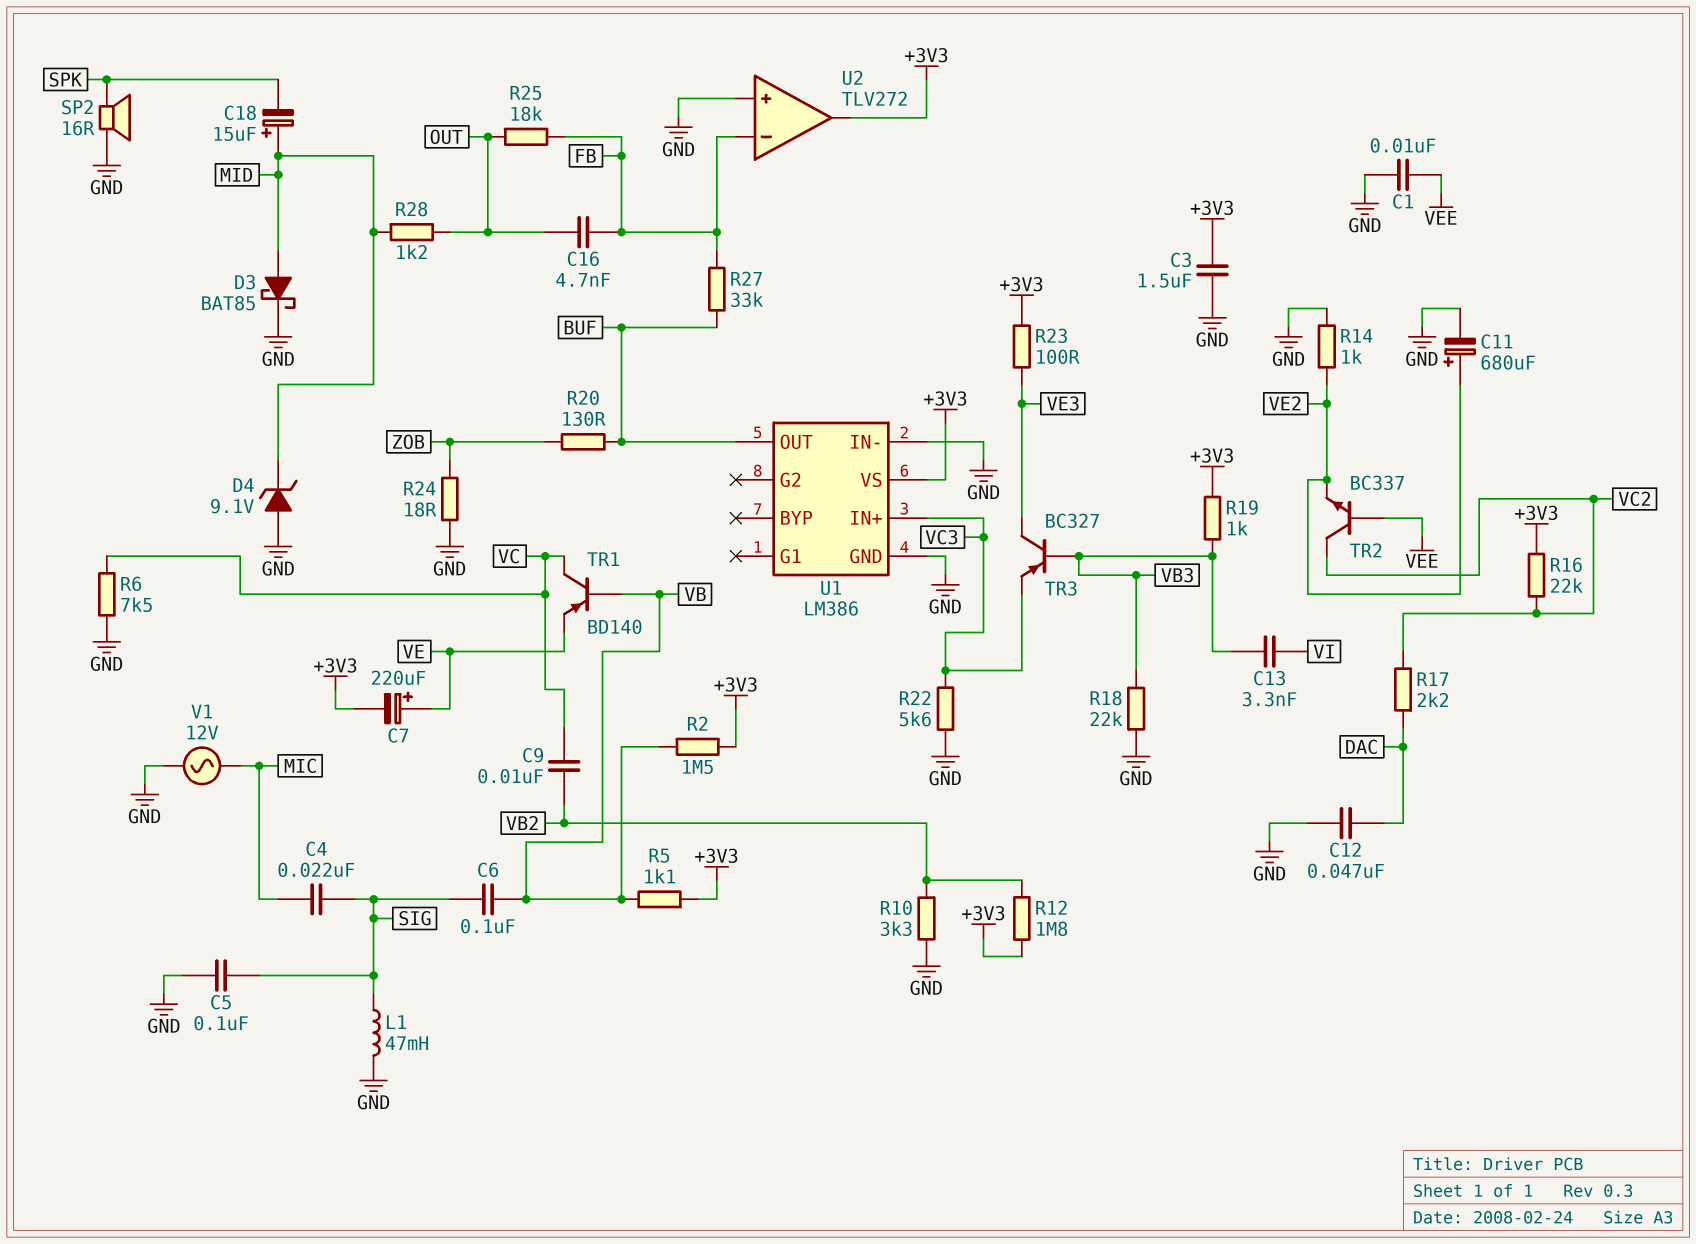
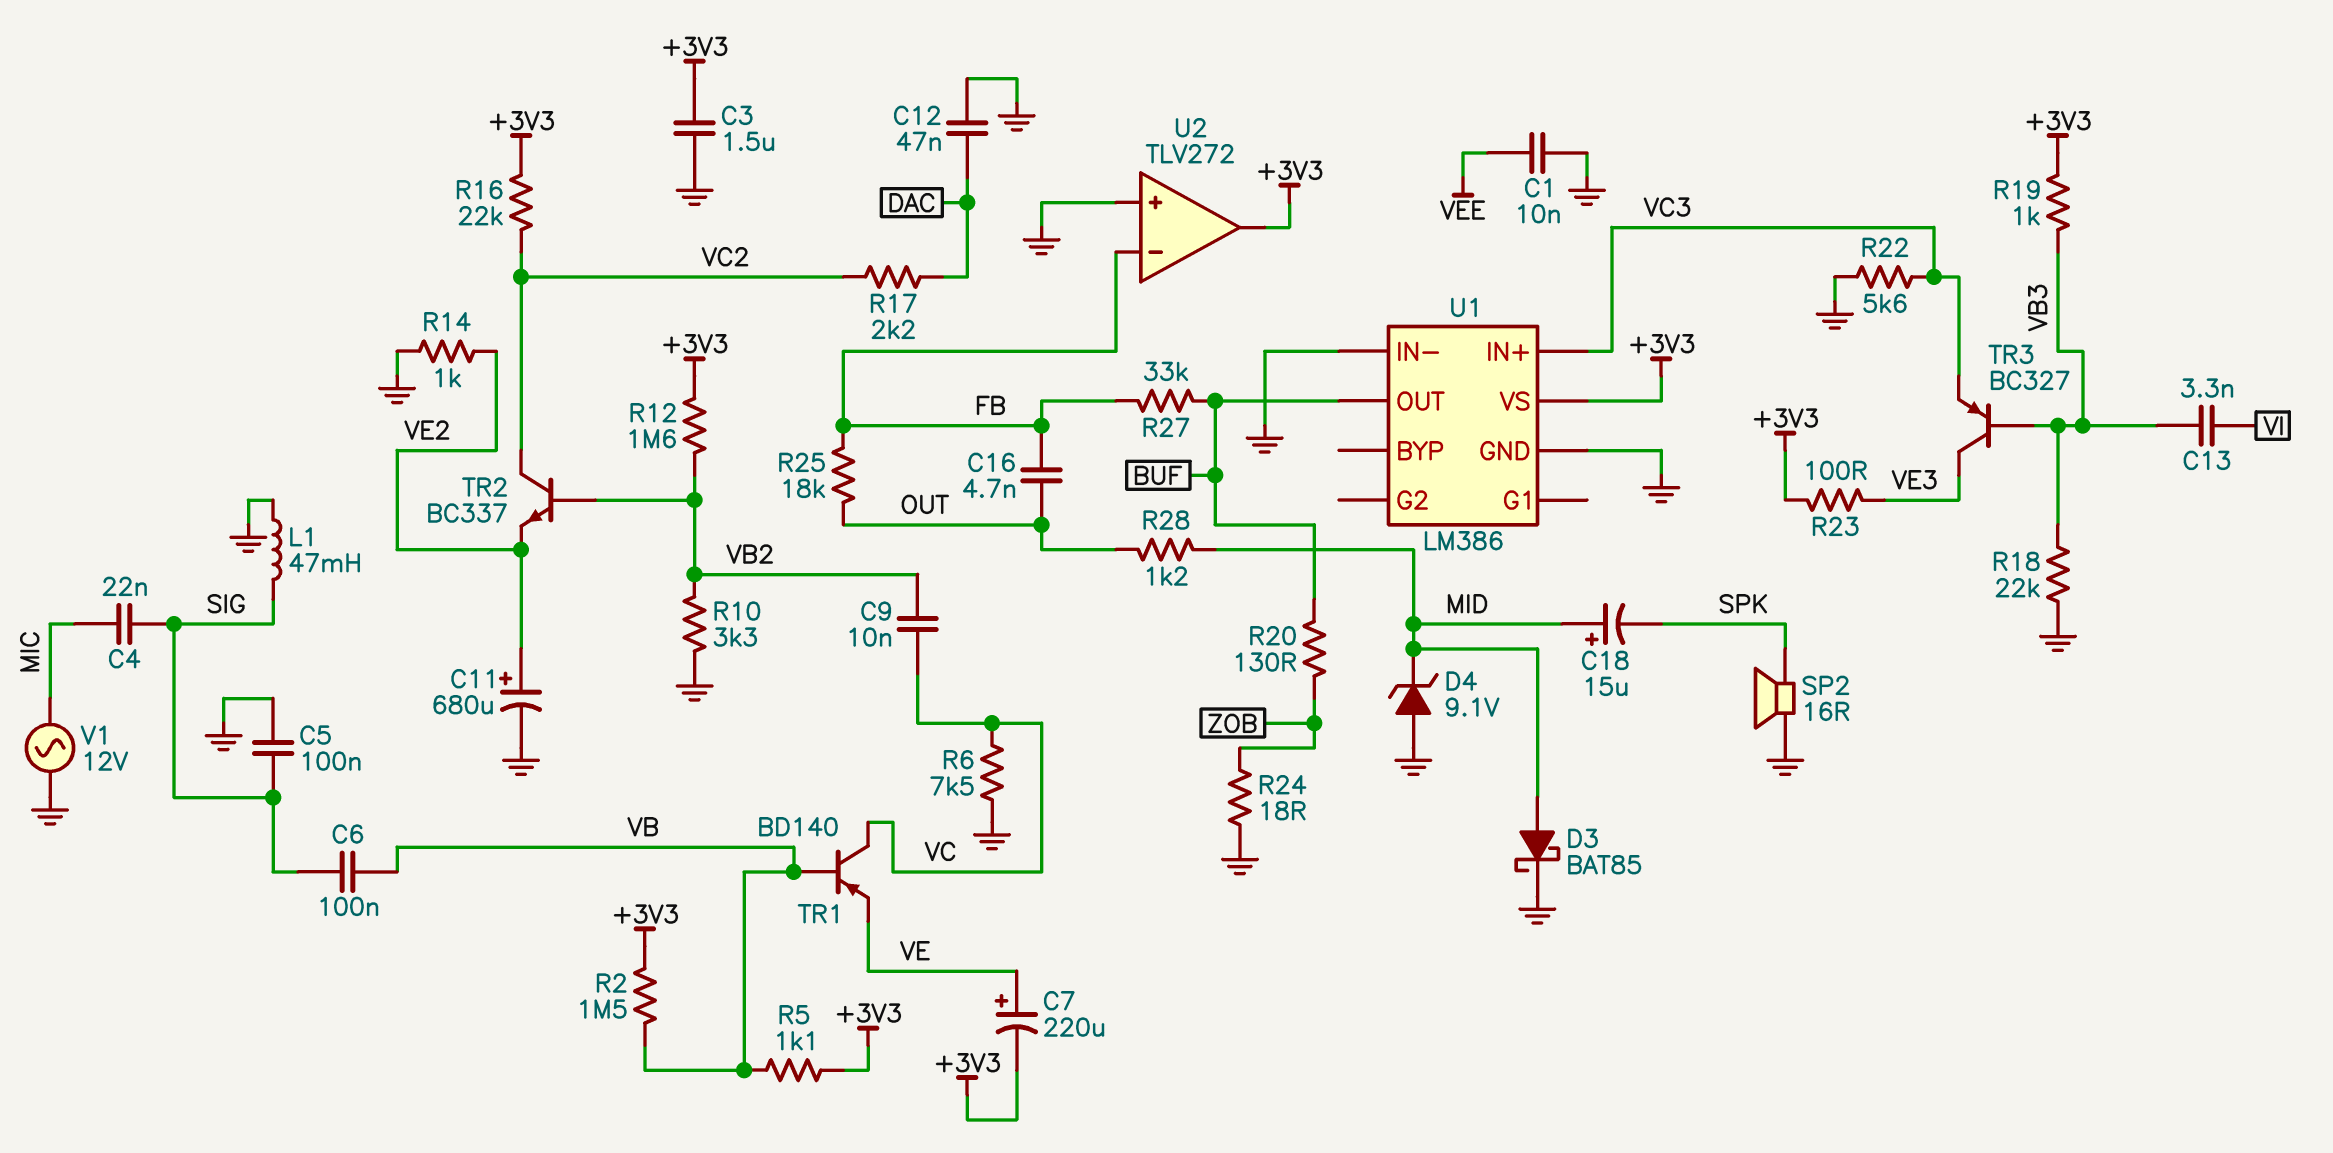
R12: 1.8M (+3V3, VB2) -> 1.6M (+3V3, VB2)
TR2: NPN BC337 (B VEE, C VC2, E VE2) -> NPN BC337 (B VB2, C VC2, E VE2)

